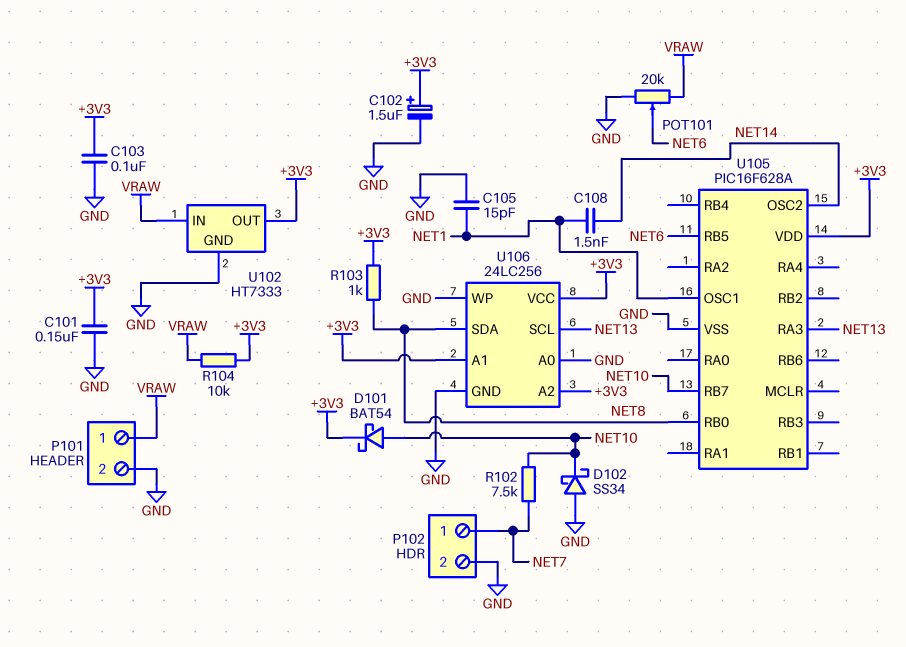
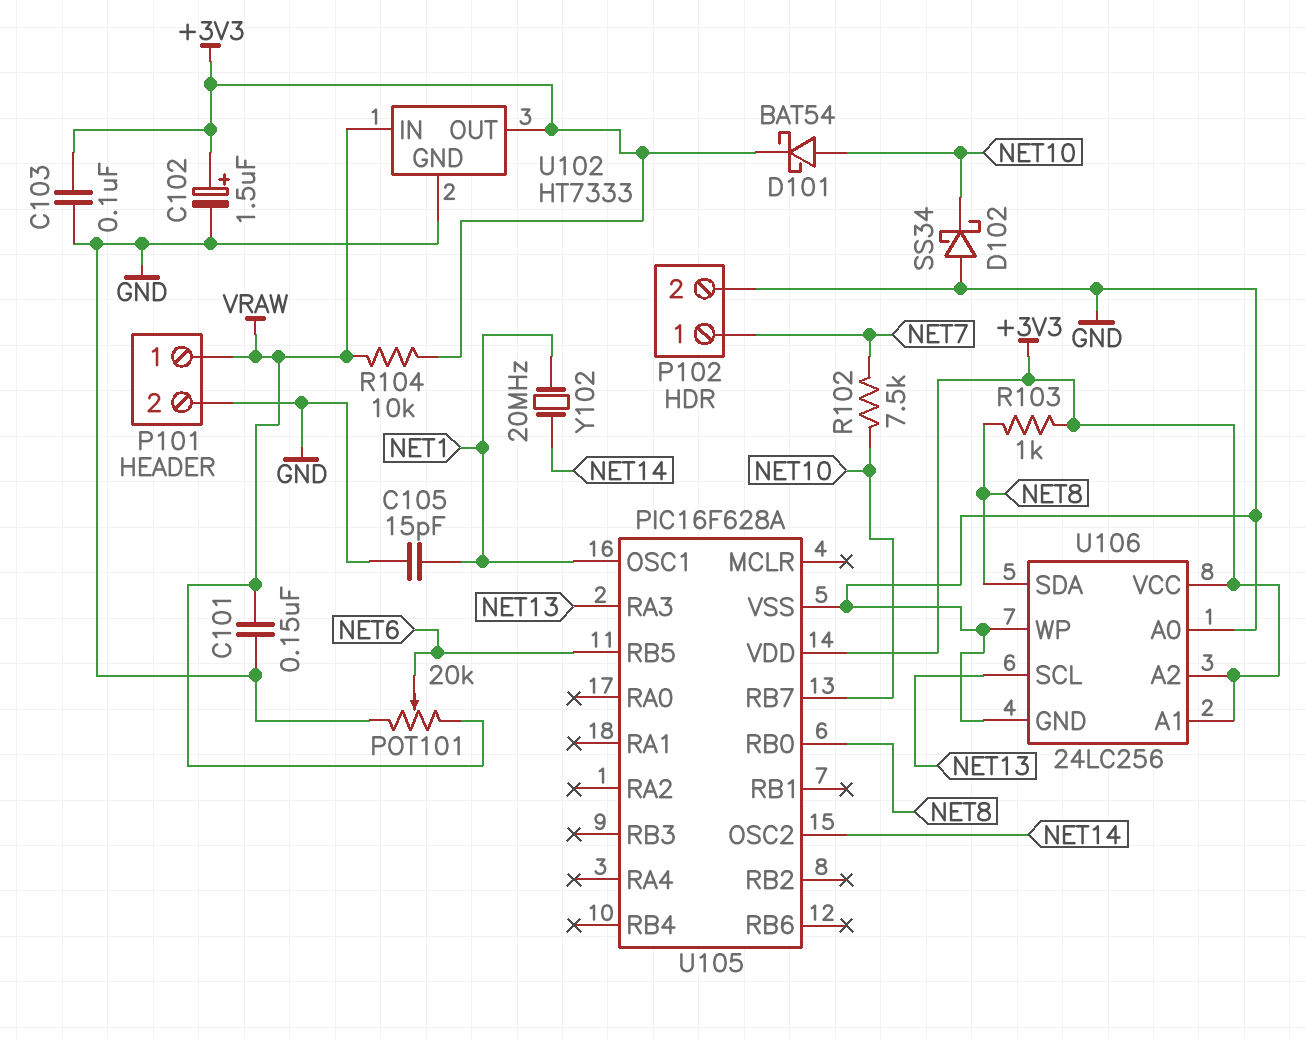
C101: 150nF (+3V3, GND) -> 150nF (GND, VRAW)
C108: 1.5nF (NET1, NET14) -> none
Y102: none -> 20MHz (NET1, NET14)

